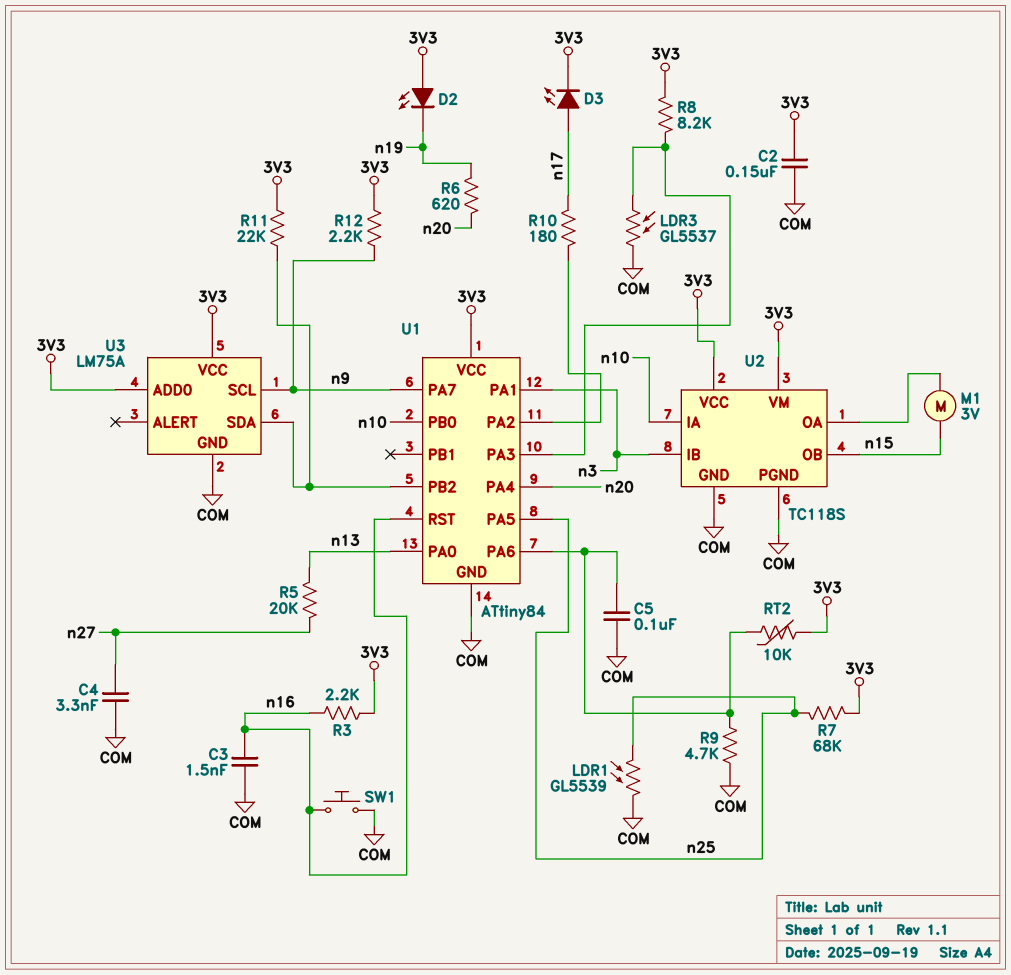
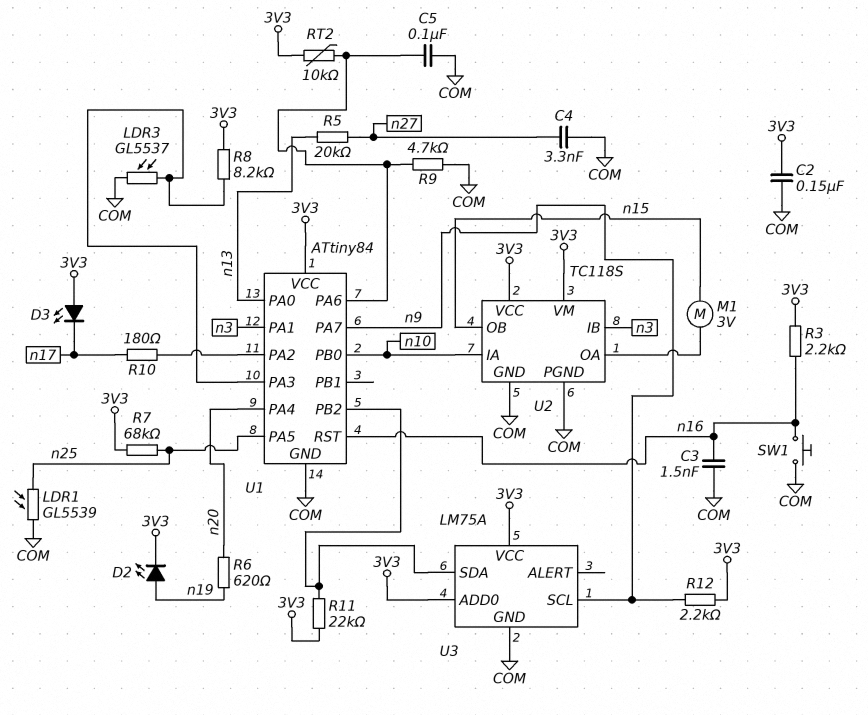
D2: LED (A 3V3, K n19) -> LED (A n19, K 3V3)
D3: LED (A n17, K 3V3) -> LED (A 3V3, K n17)

